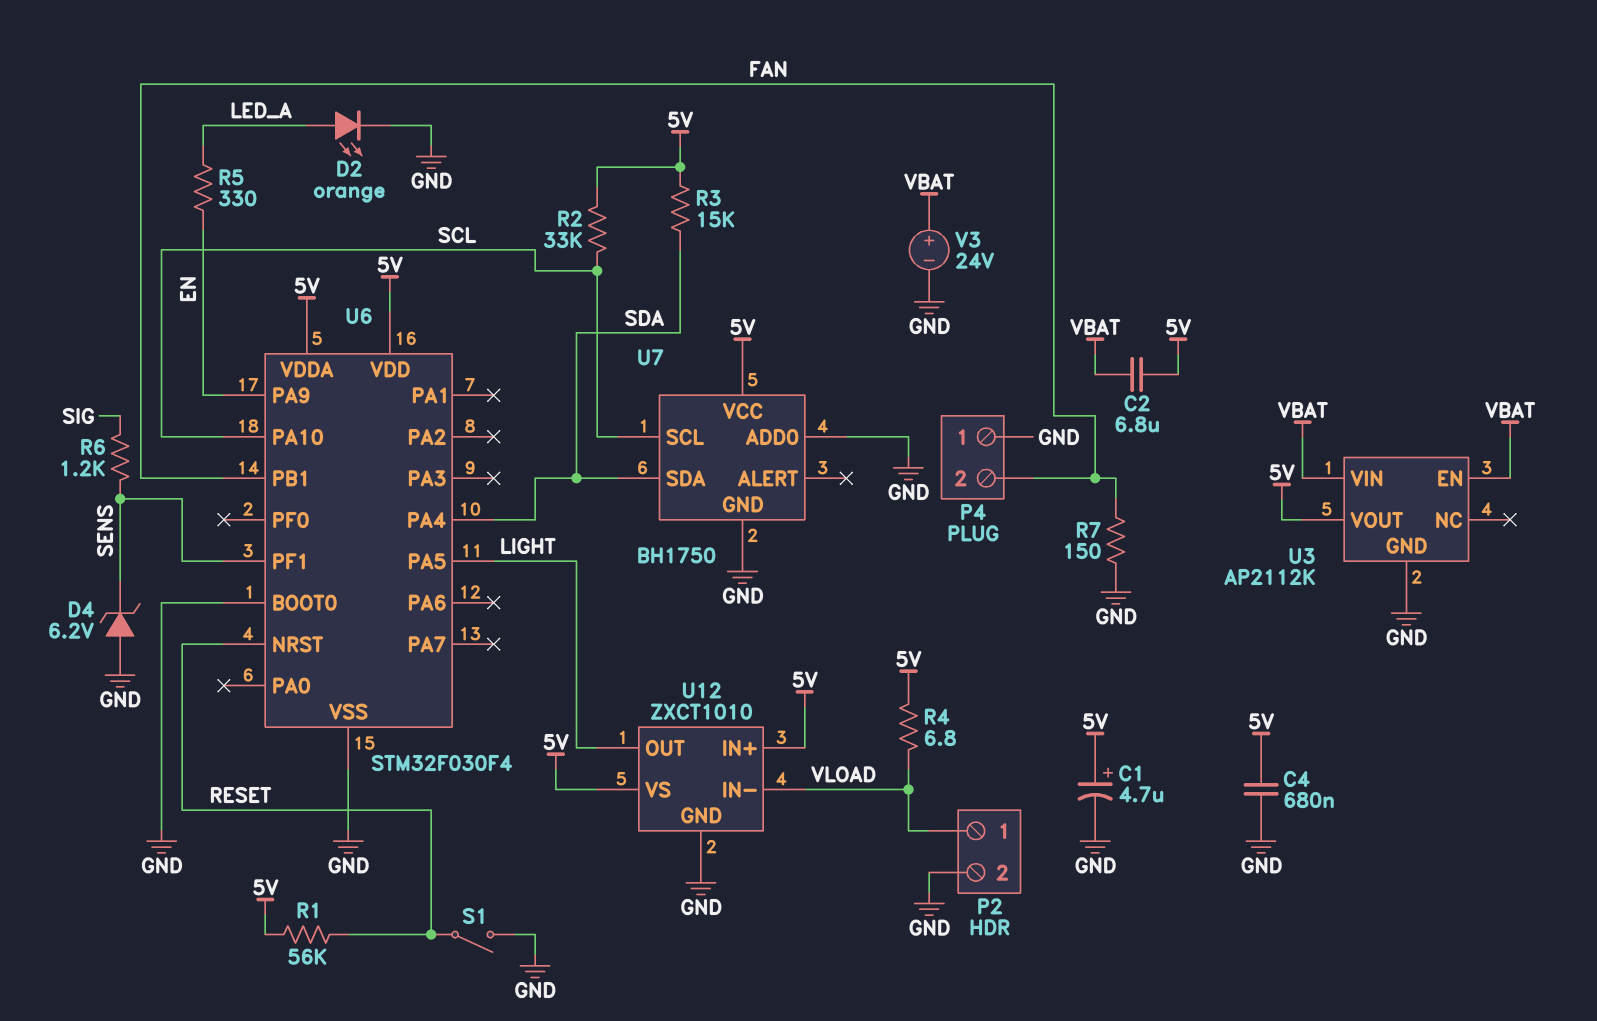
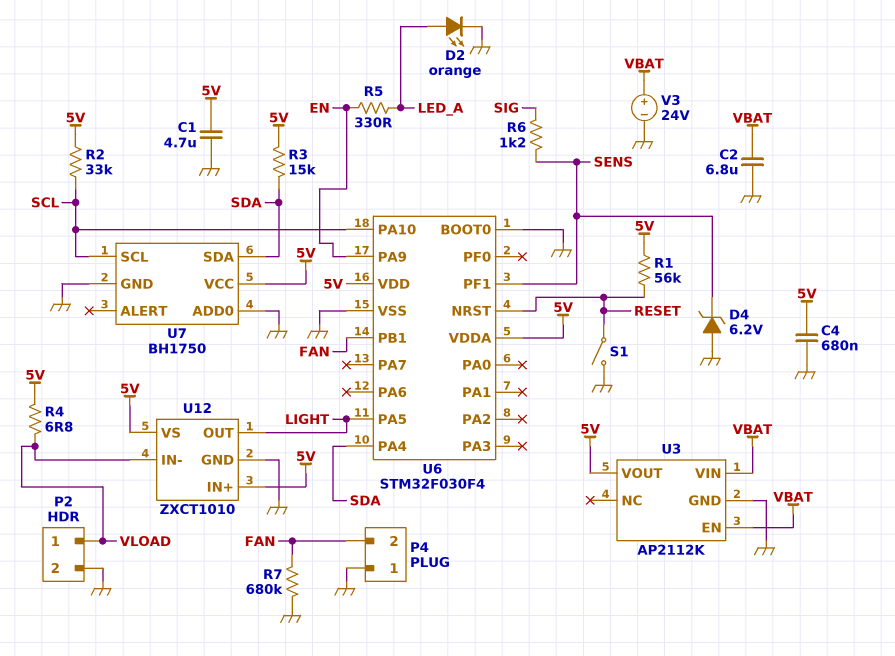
C1: 4.7uF (plus 5V, minus GND) -> 4.7uF (5V, GND)
C2: 6.8uF (5V, VBAT) -> 6.8uF (GND, VBAT)
R7: 150 (FAN, GND) -> 680k (FAN, GND)

